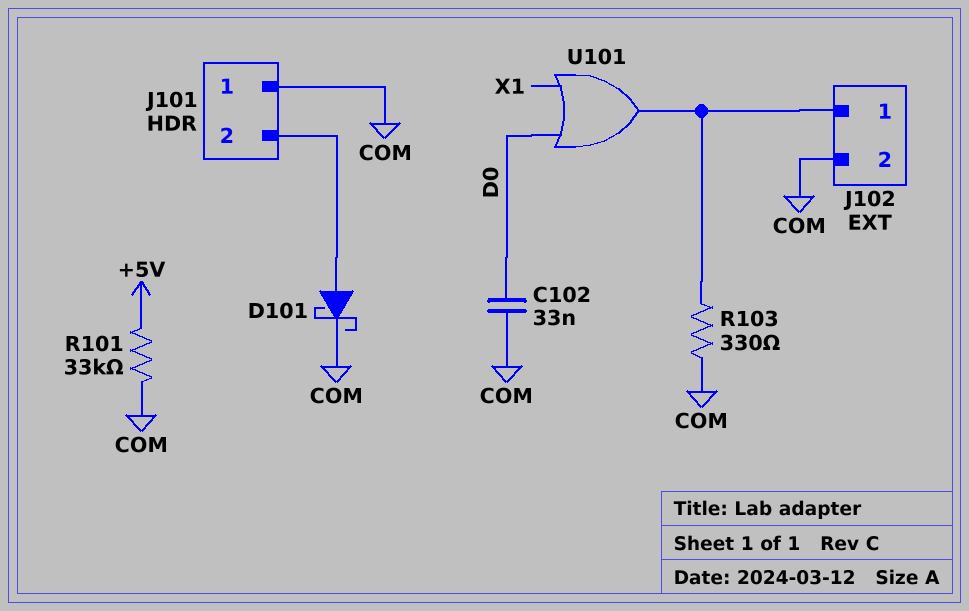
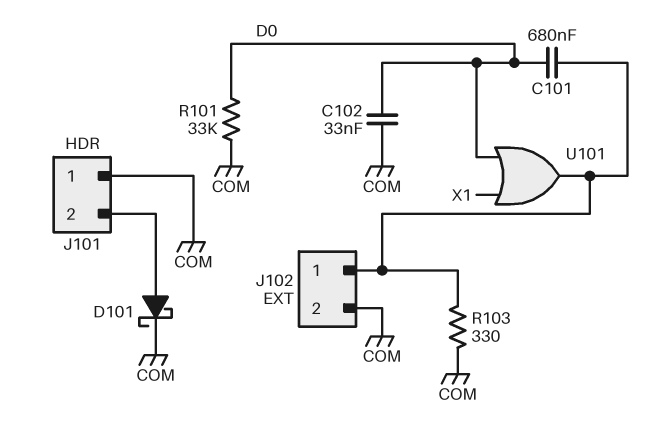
C101: none -> 680nF (D0, J102/1)
R101: 33k (+5V, COM) -> 33k (COM, D0)

